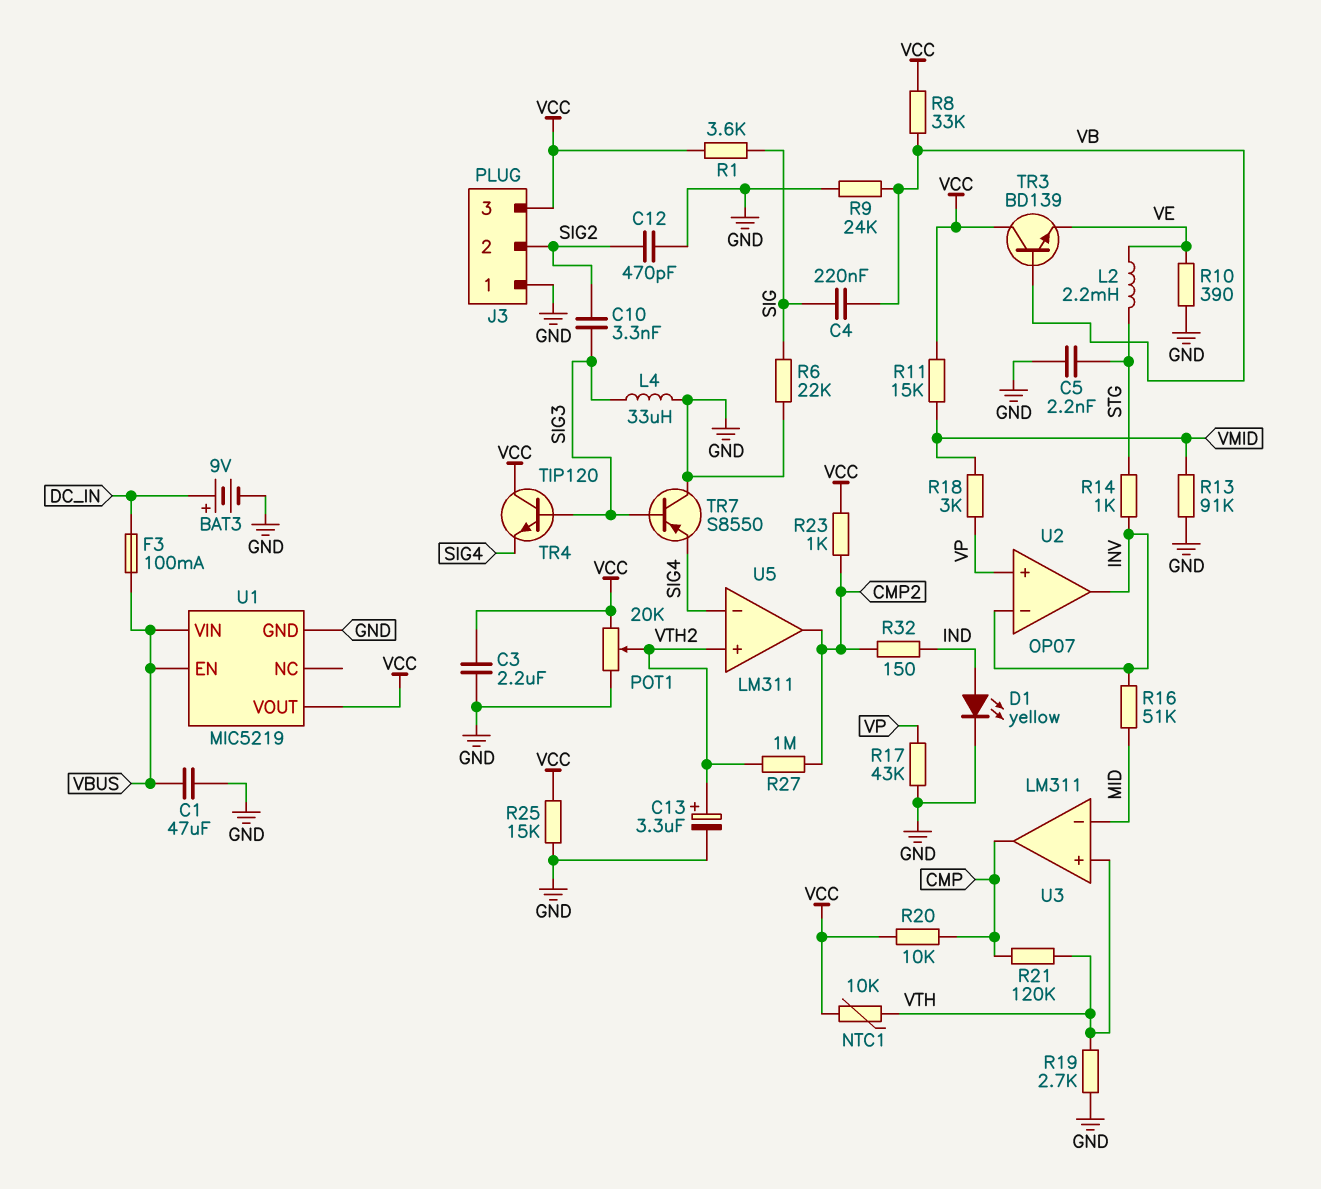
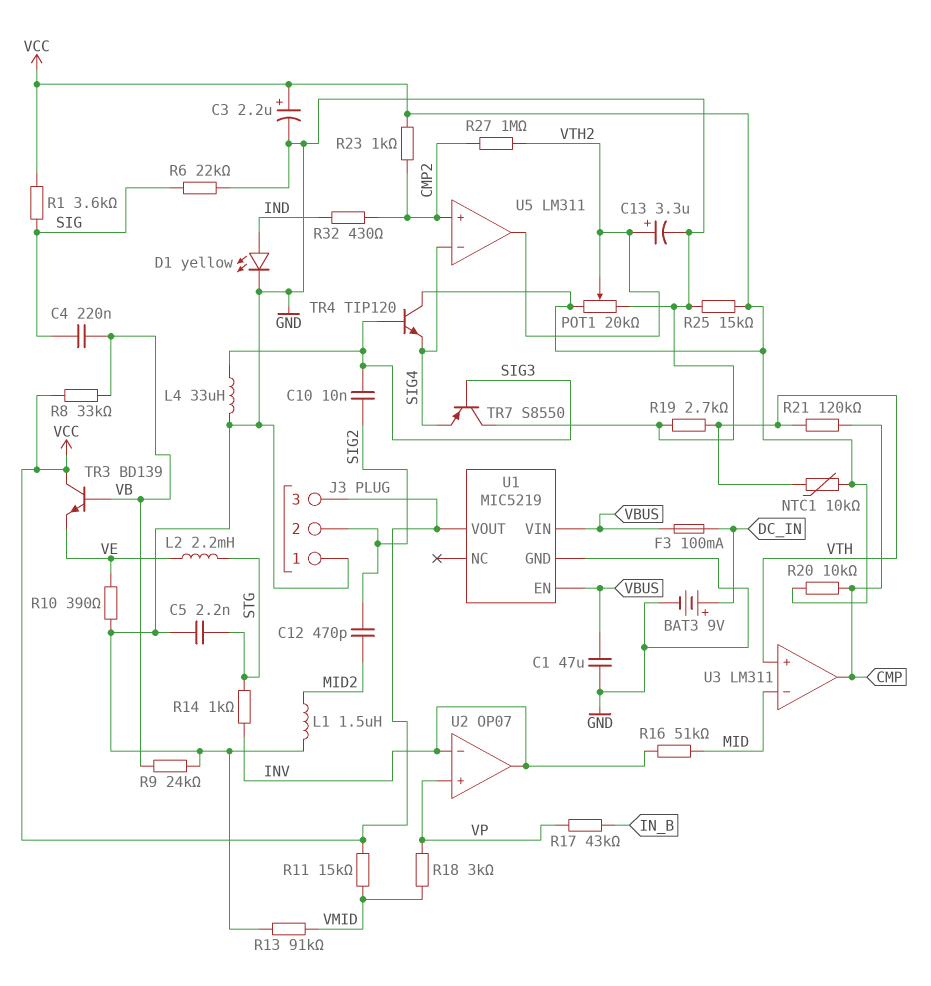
C3: 2.2uF (GND, VCC) -> 2.2uF (plus VCC, minus GND)
C10: 3.3nF (SIG2, SIG3) -> 10nF (SIG2, SIG3)
C12: 470pF (GND, SIG2) -> 470pF (MID2, SIG2)
L1: none -> 1.5uH (GND, MID2)
R17: 43k (GND, VP) -> 43k (IN_B, VP)
R32: 150 (CMP2, IND) -> 430 (CMP2, IND)
U5 pin in+: VTH2 -> CMP2
U5 pin out: CMP2 -> VTH2

